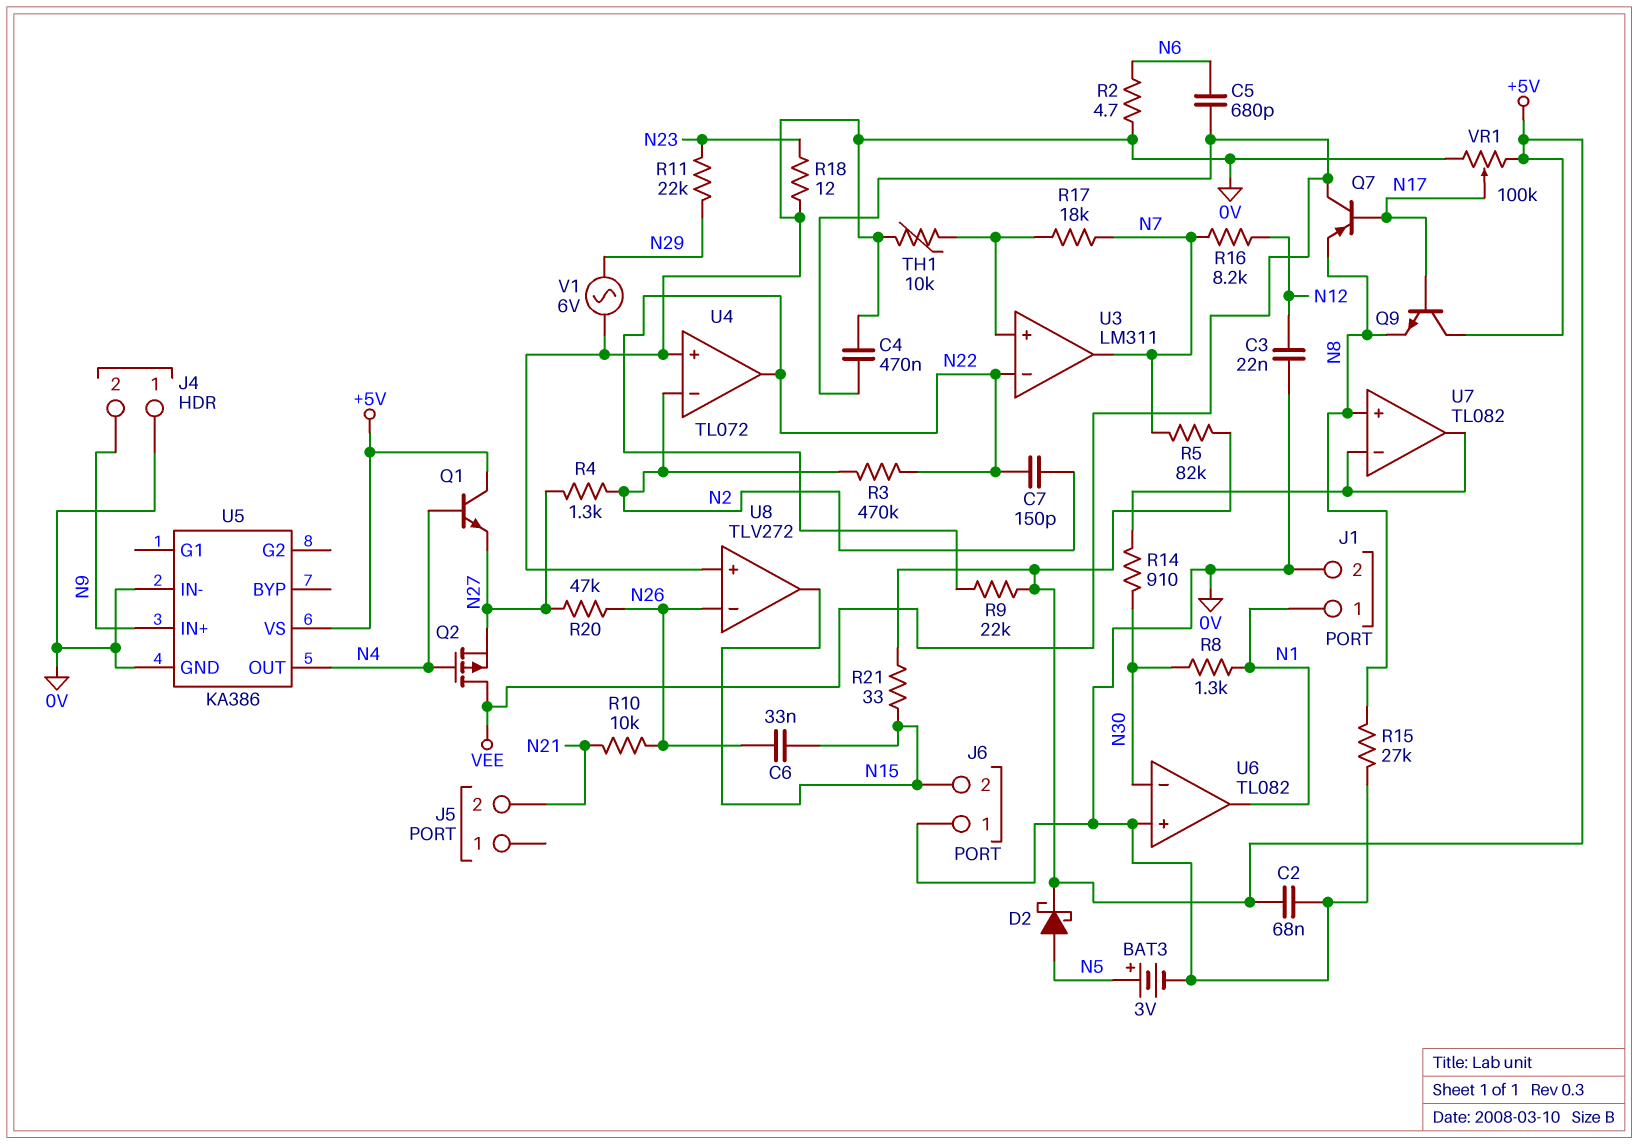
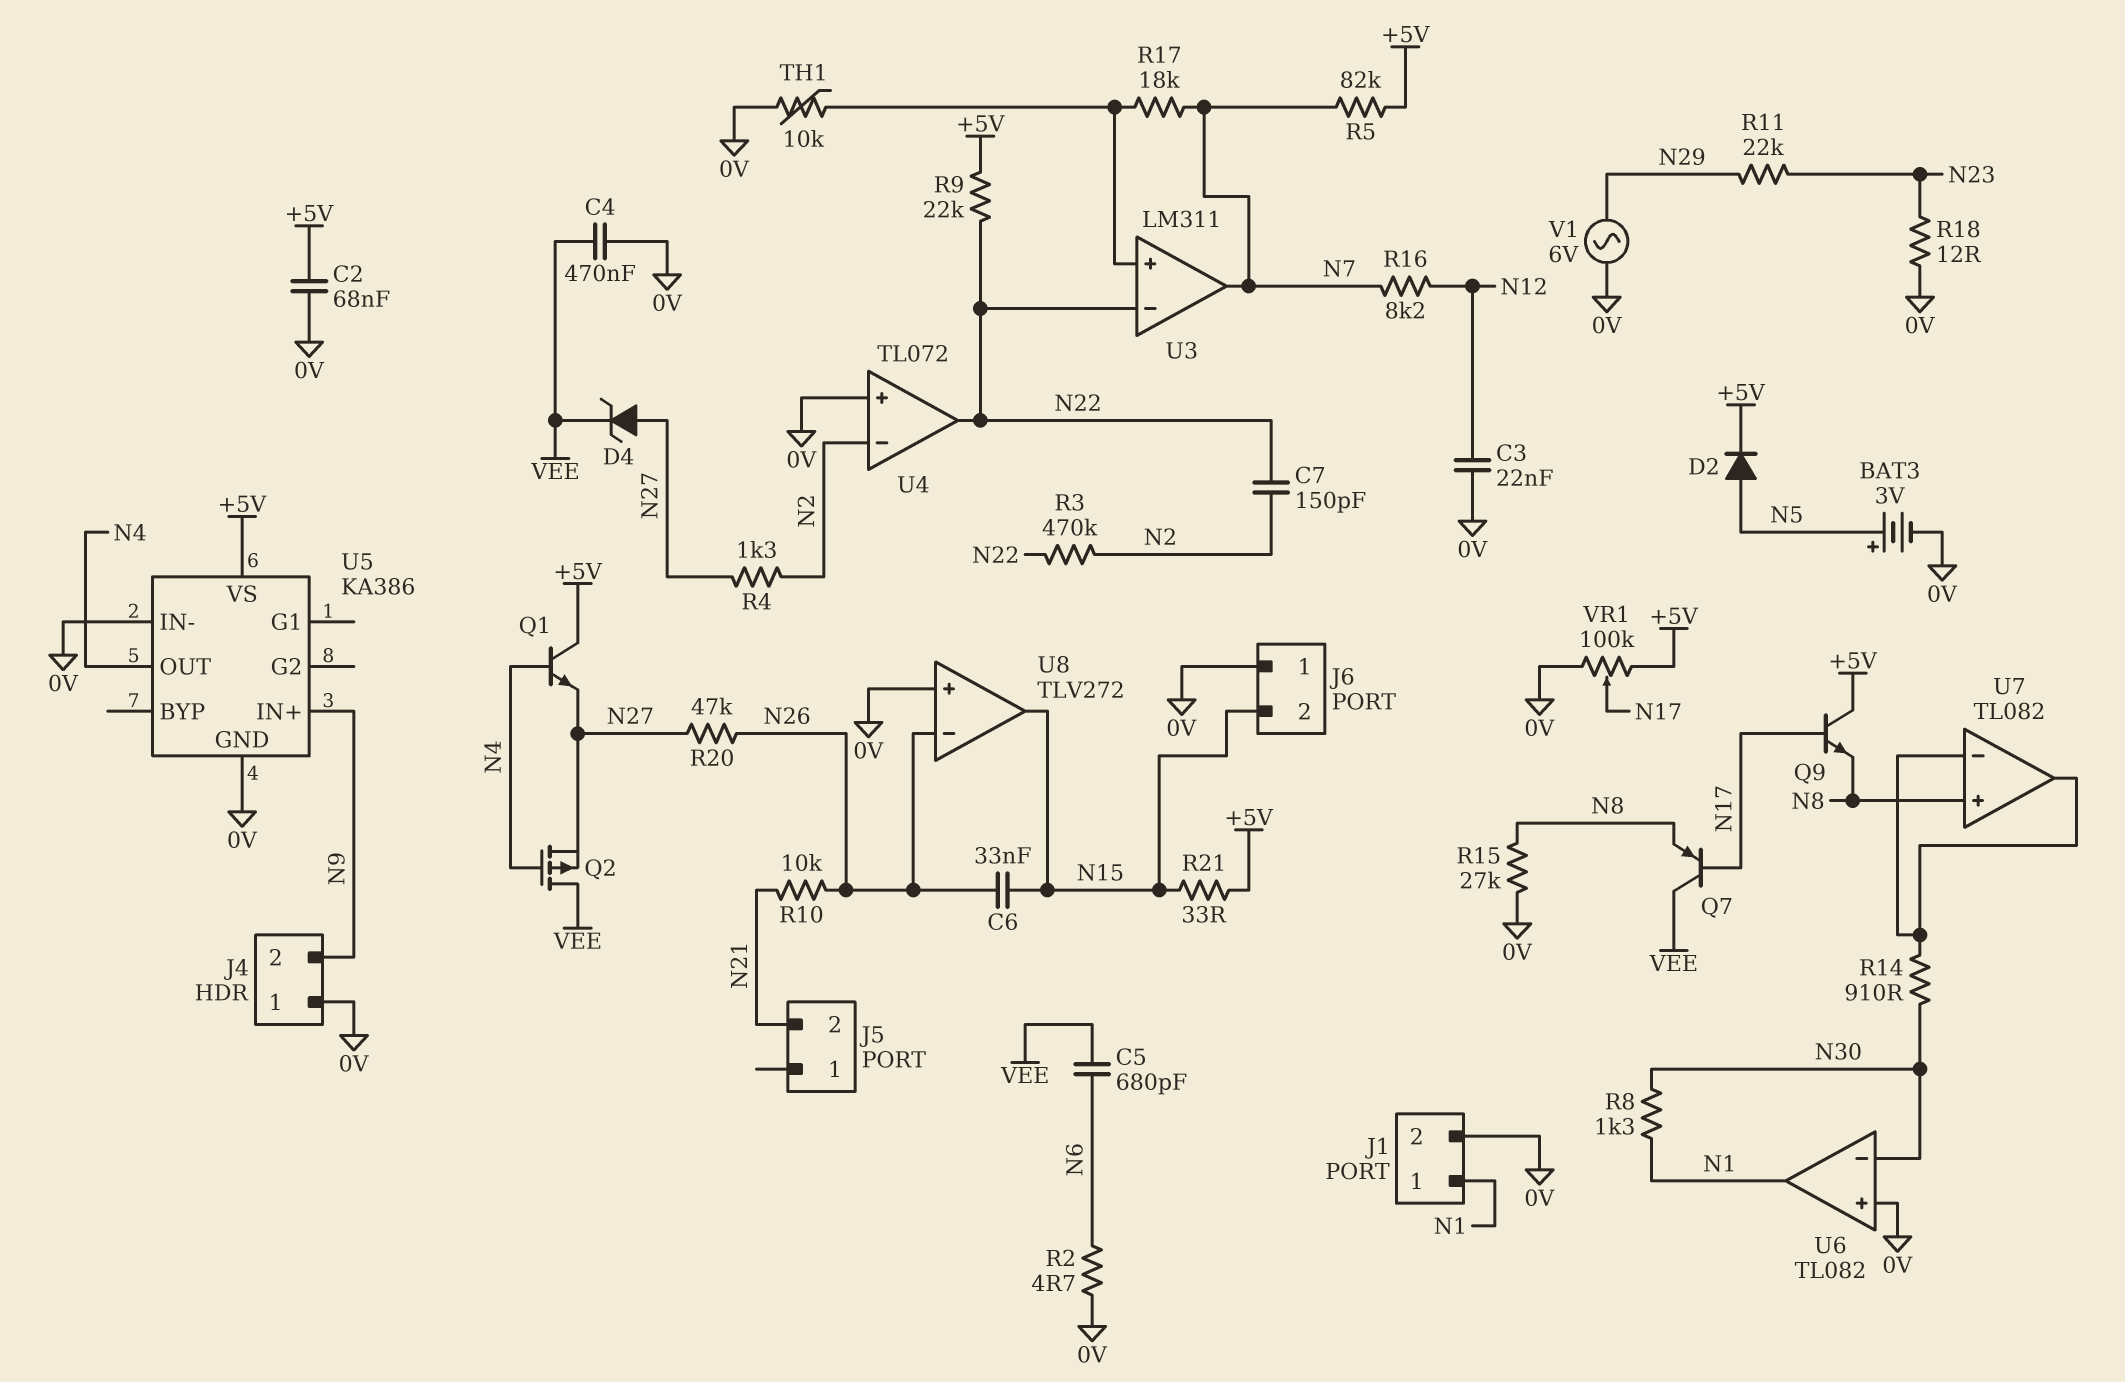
D2: schottky (A N5, K +5V) -> diode (A N5, K +5V)
D4: none -> zener (A N27, K VEE)

